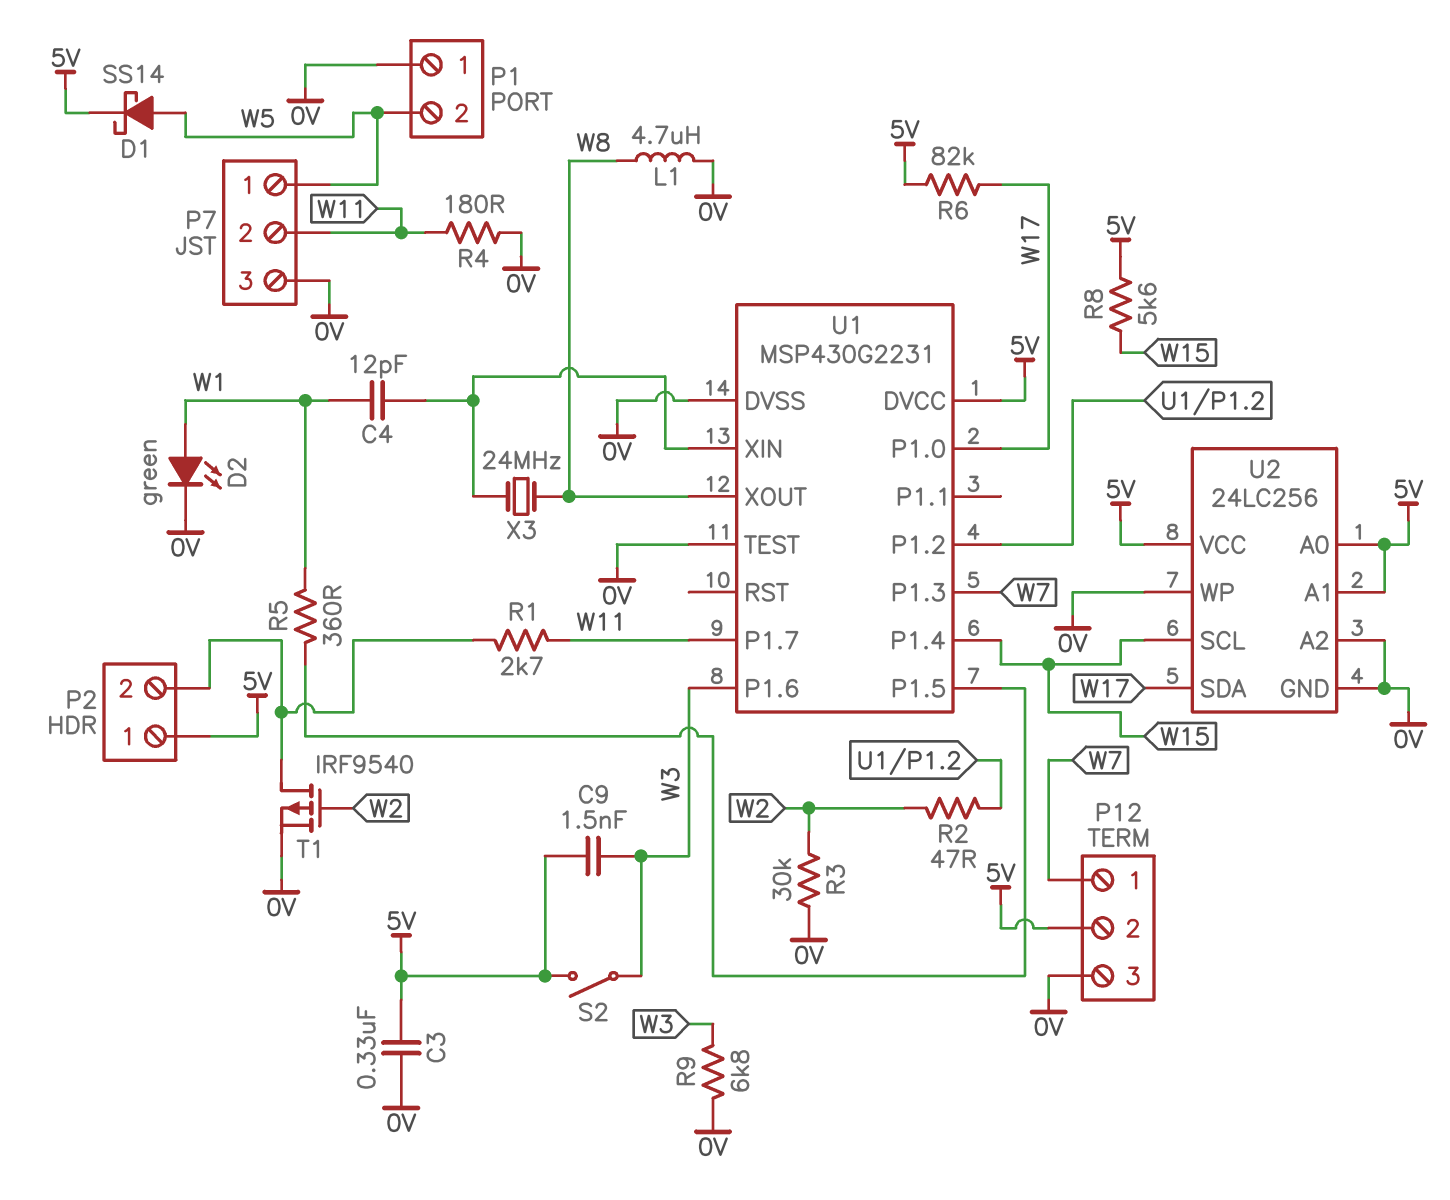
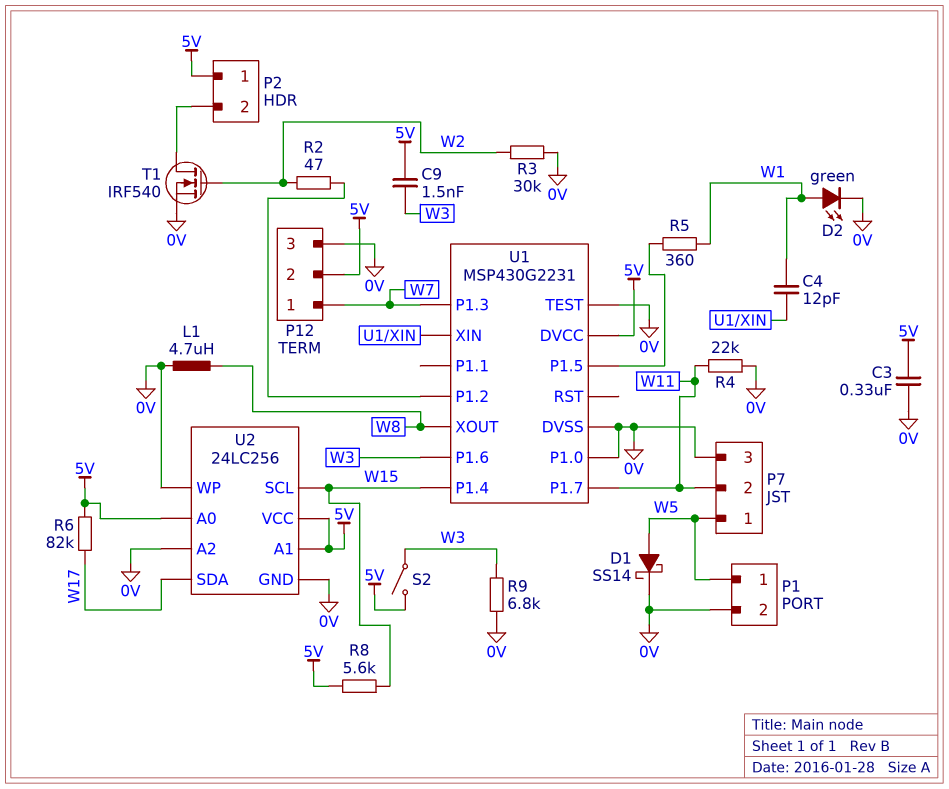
D1: schottky SS14 (A W5, K 5V) -> schottky SS14 (A W5, K 0V)
P1 pin 1: 0V -> W5
P1 pin 2: W5 -> 0V
R1: 2.7k (P2/2, W11) -> none
R4: 180 (0V, W11) -> 22k (0V, W11)
T1: PMOS IRF9540 (G W2, D P2/2, S 0V) -> NMOS IRF540 (G W2, D P2/2, S 0V)
U1 pin P1.0: W17 -> 0V
X3: 24MHz (U1/XIN, W8) -> none

